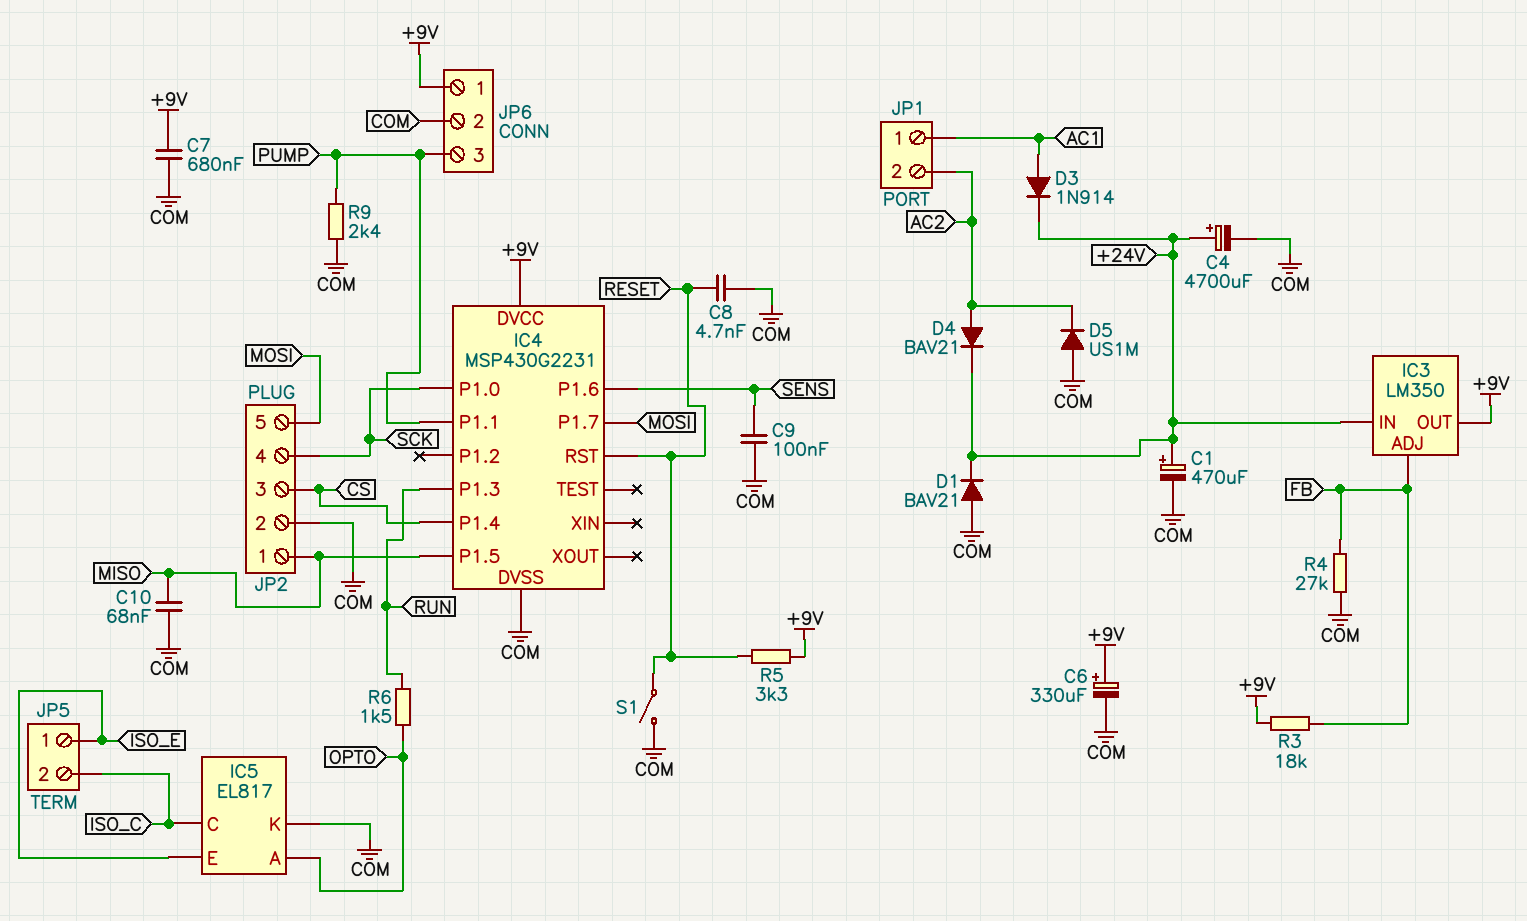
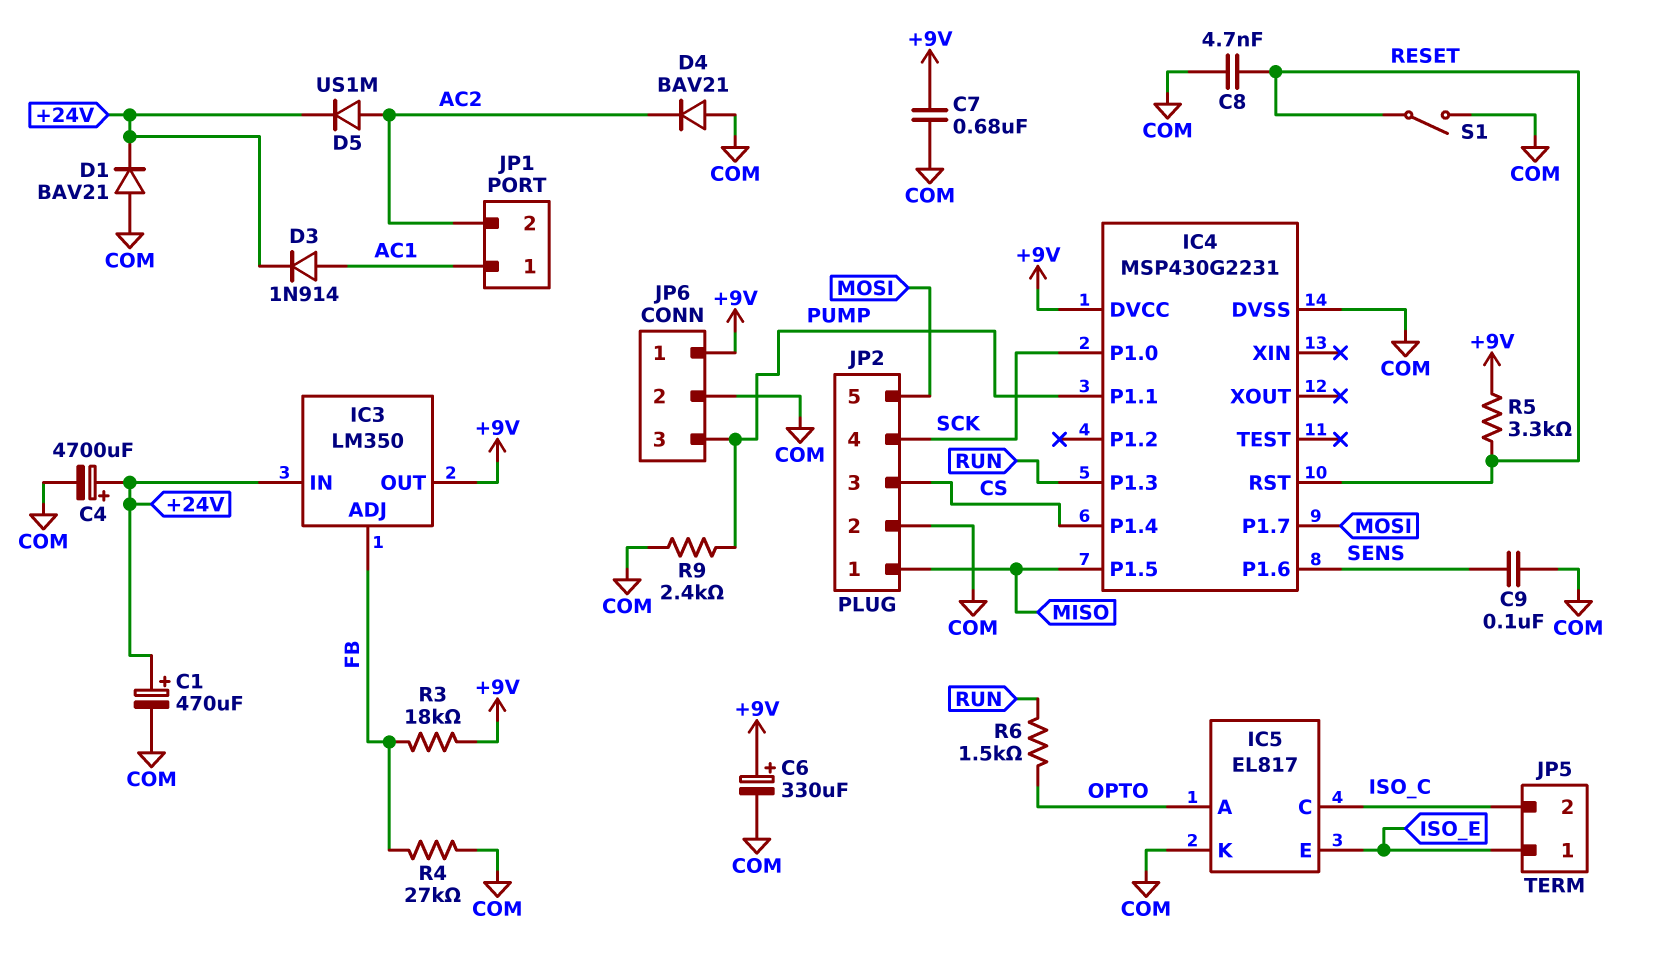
C10: 68nF (COM, MISO) -> none
D4: diode BAV21 (A AC2, K +24V) -> diode BAV21 (A COM, K AC2)
D5: diode US1M (A COM, K AC2) -> diode US1M (A AC2, K +24V)

